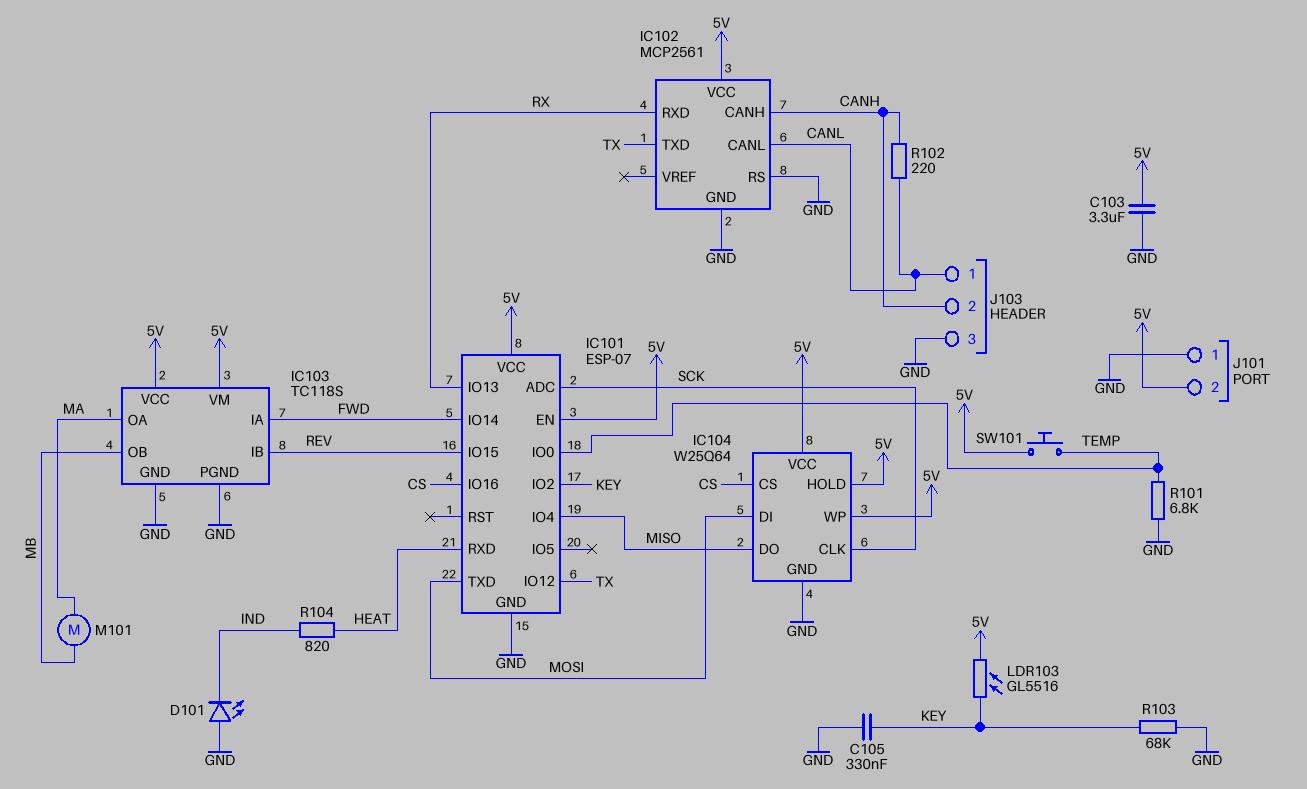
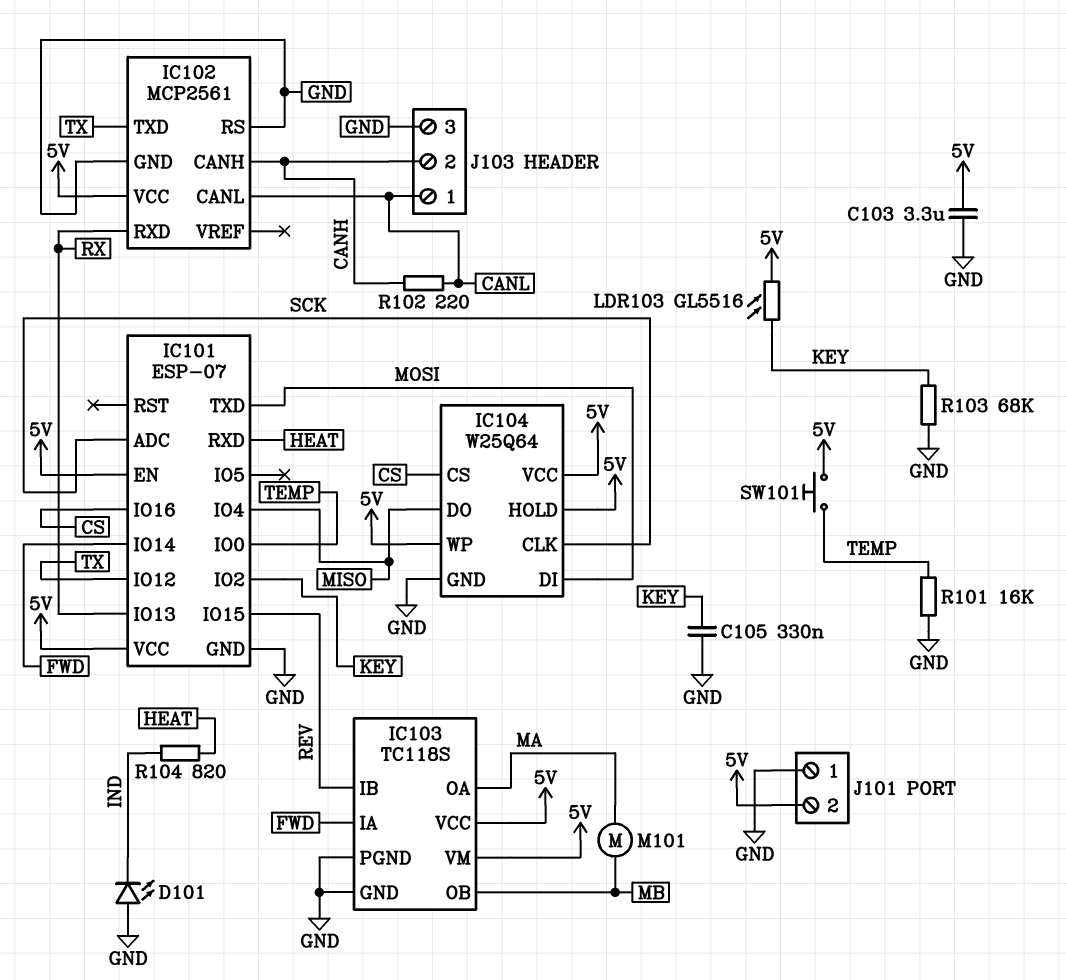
R101: 6.8k (GND, TEMP) -> 16k (GND, TEMP)

